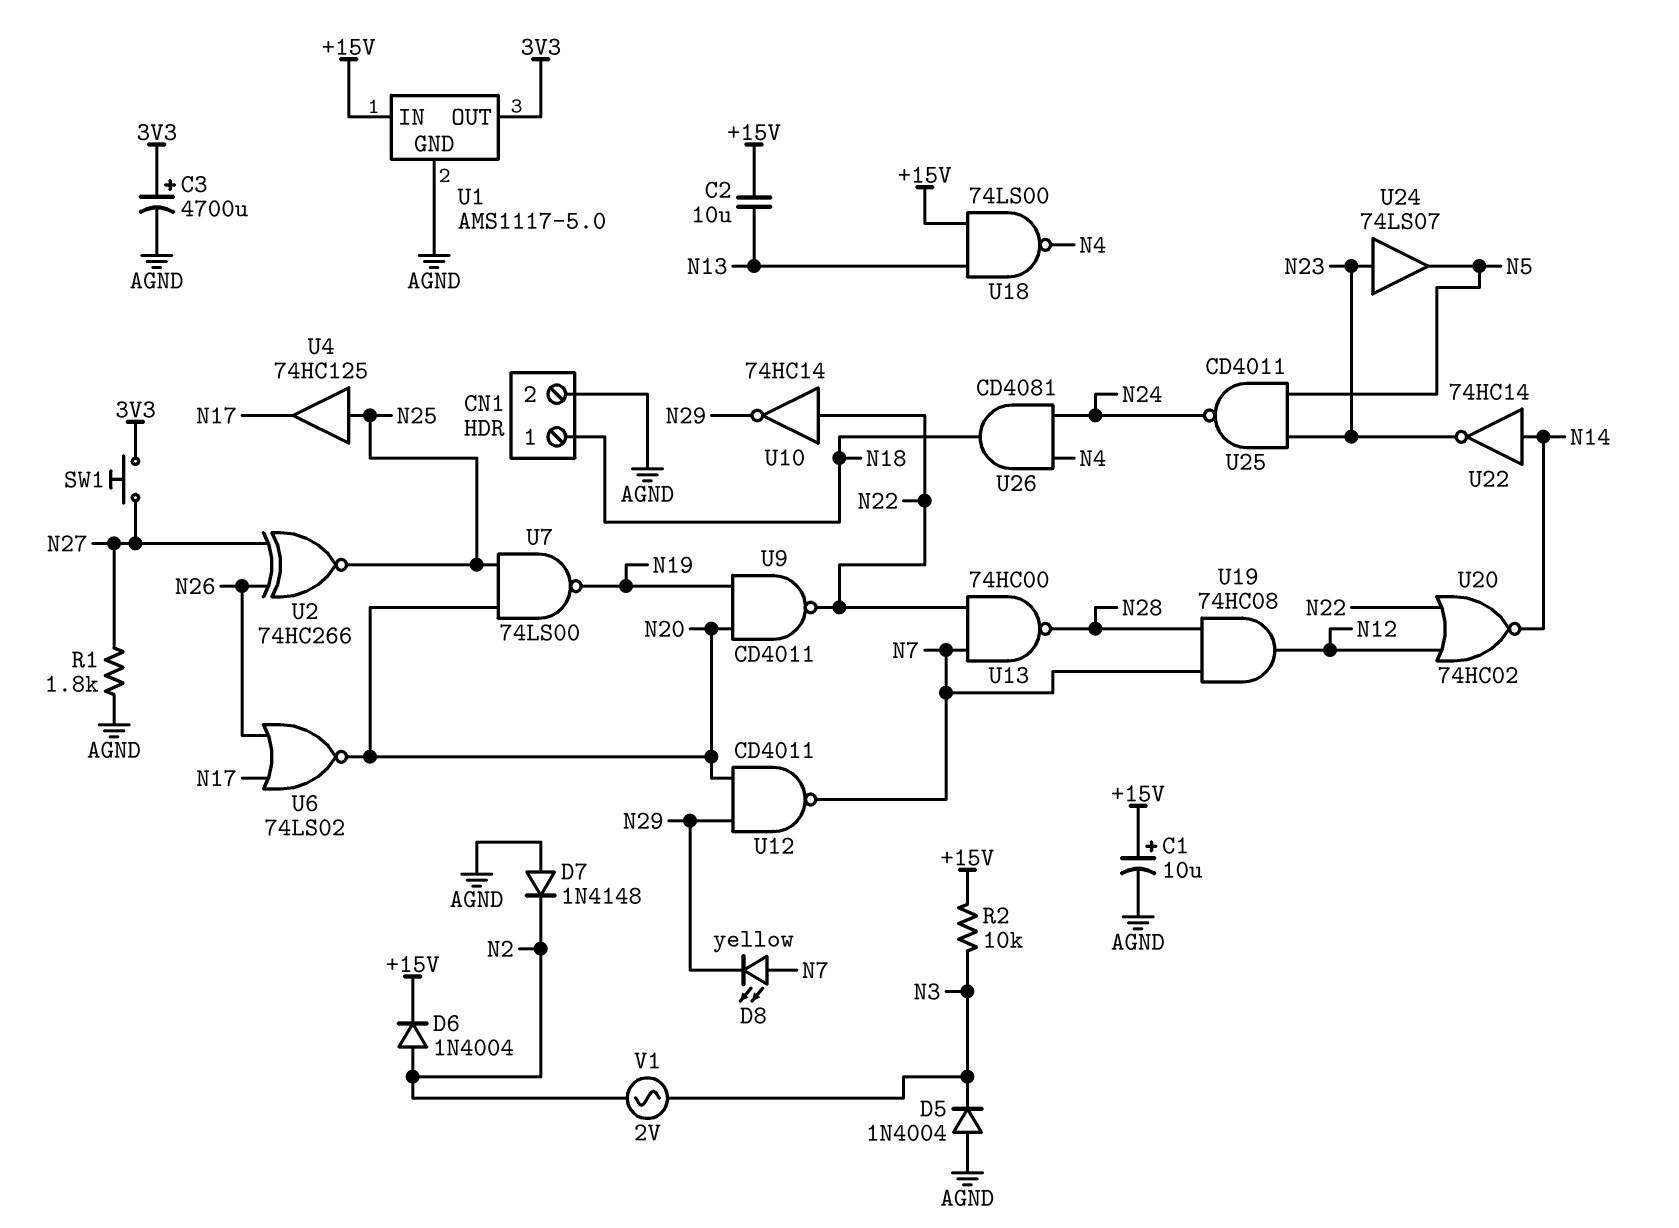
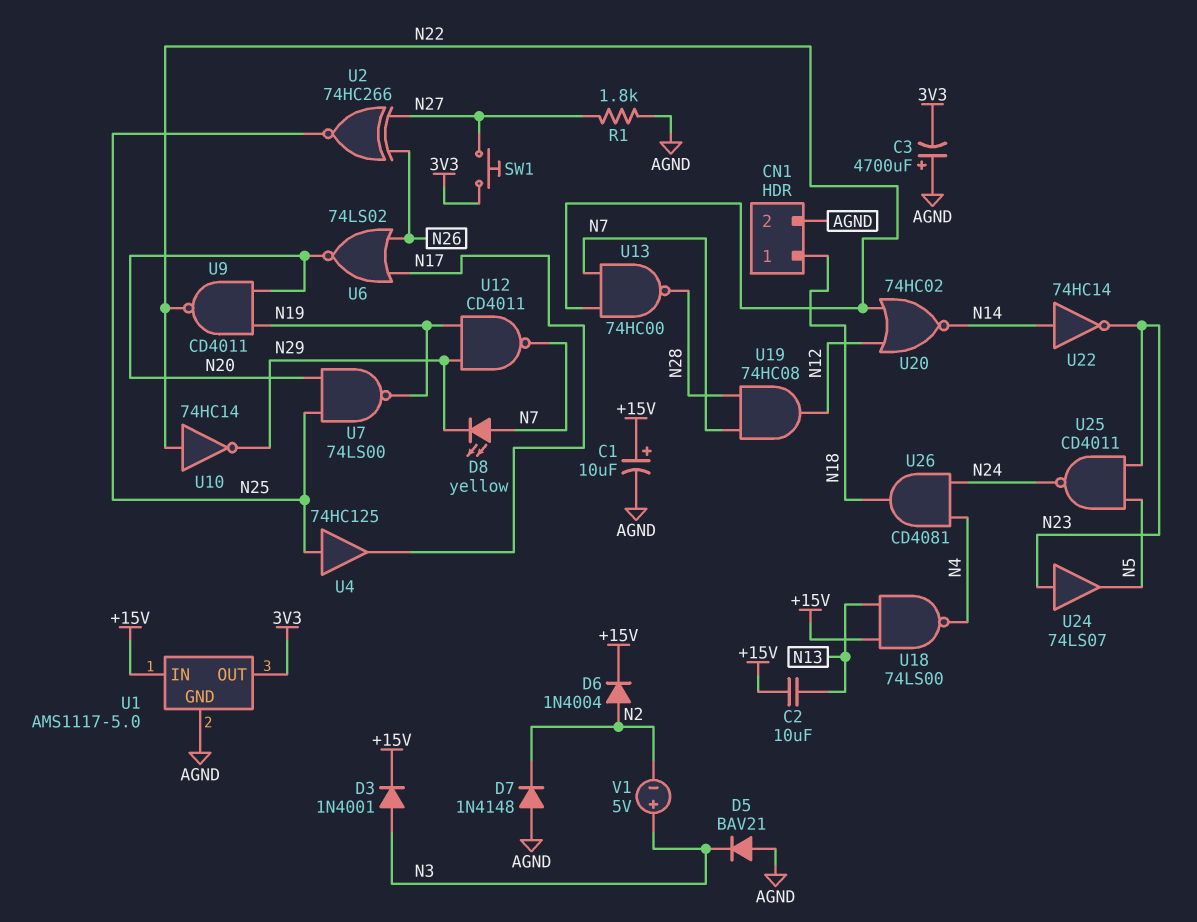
C3: 4700uF (plus 3V3, minus AGND) -> 4700uF (plus AGND, minus 3V3)
D3: none -> diode 1N4001 (A N3, K +15V)
D5: diode 1N4004 (A AGND, K N3) -> diode BAV21 (A AGND, K N3)
R2: 10k (+15V, N3) -> none
U12: NAND CD4011 (in N20, in N29, out N7) -> NAND CD4011 (in N19, in N29, out N7)
V1: AC 2V (N2, N3) -> 5V (plus N3, minus N2)

